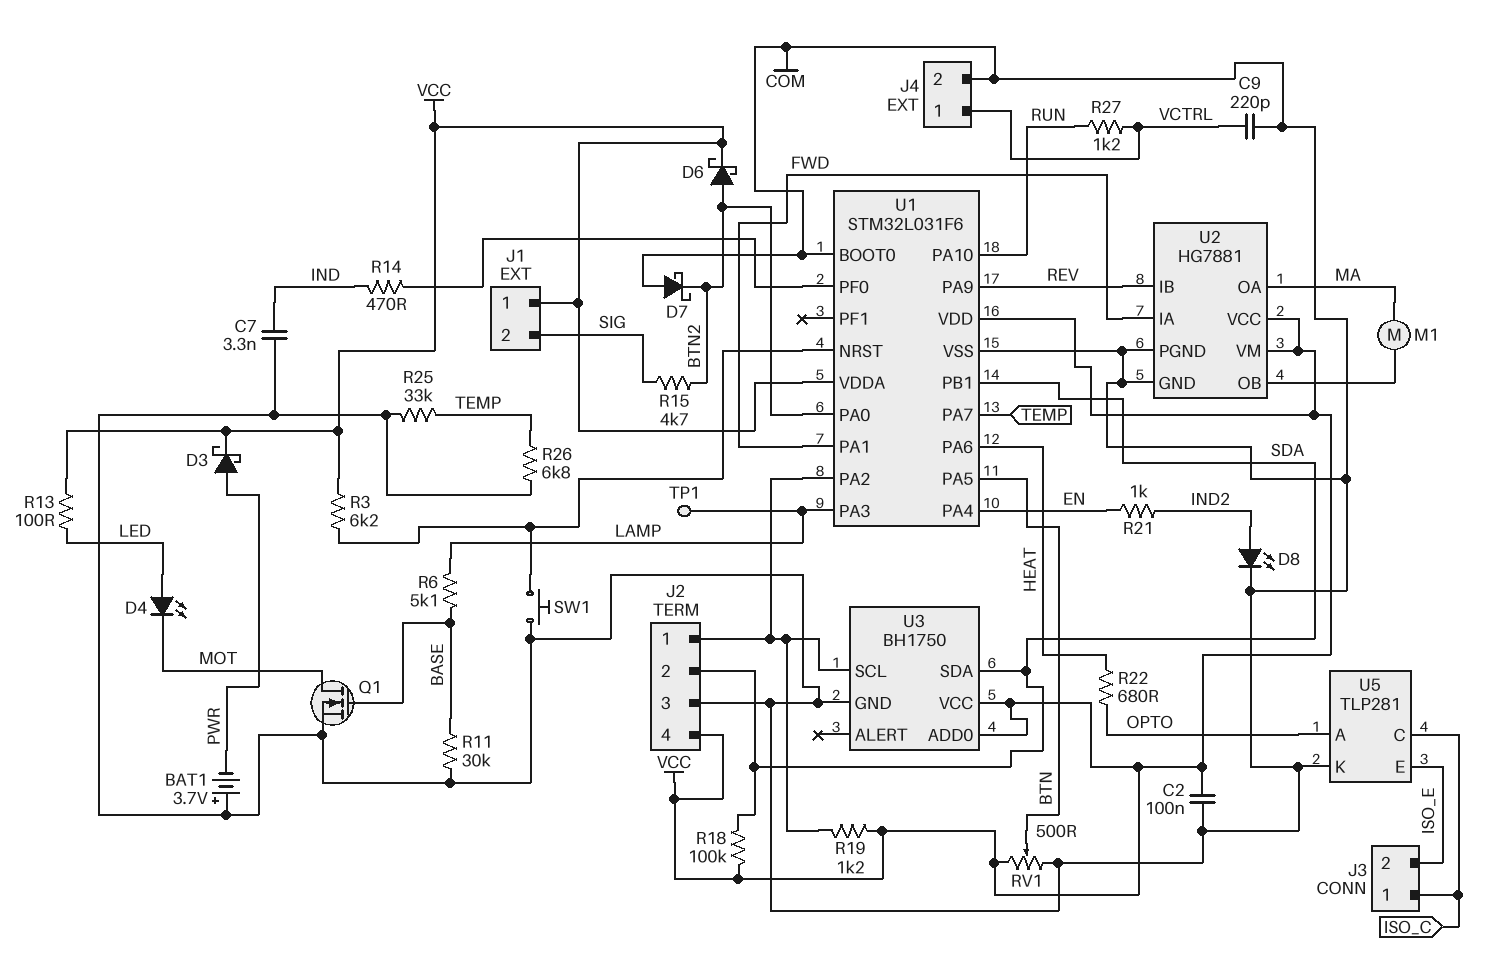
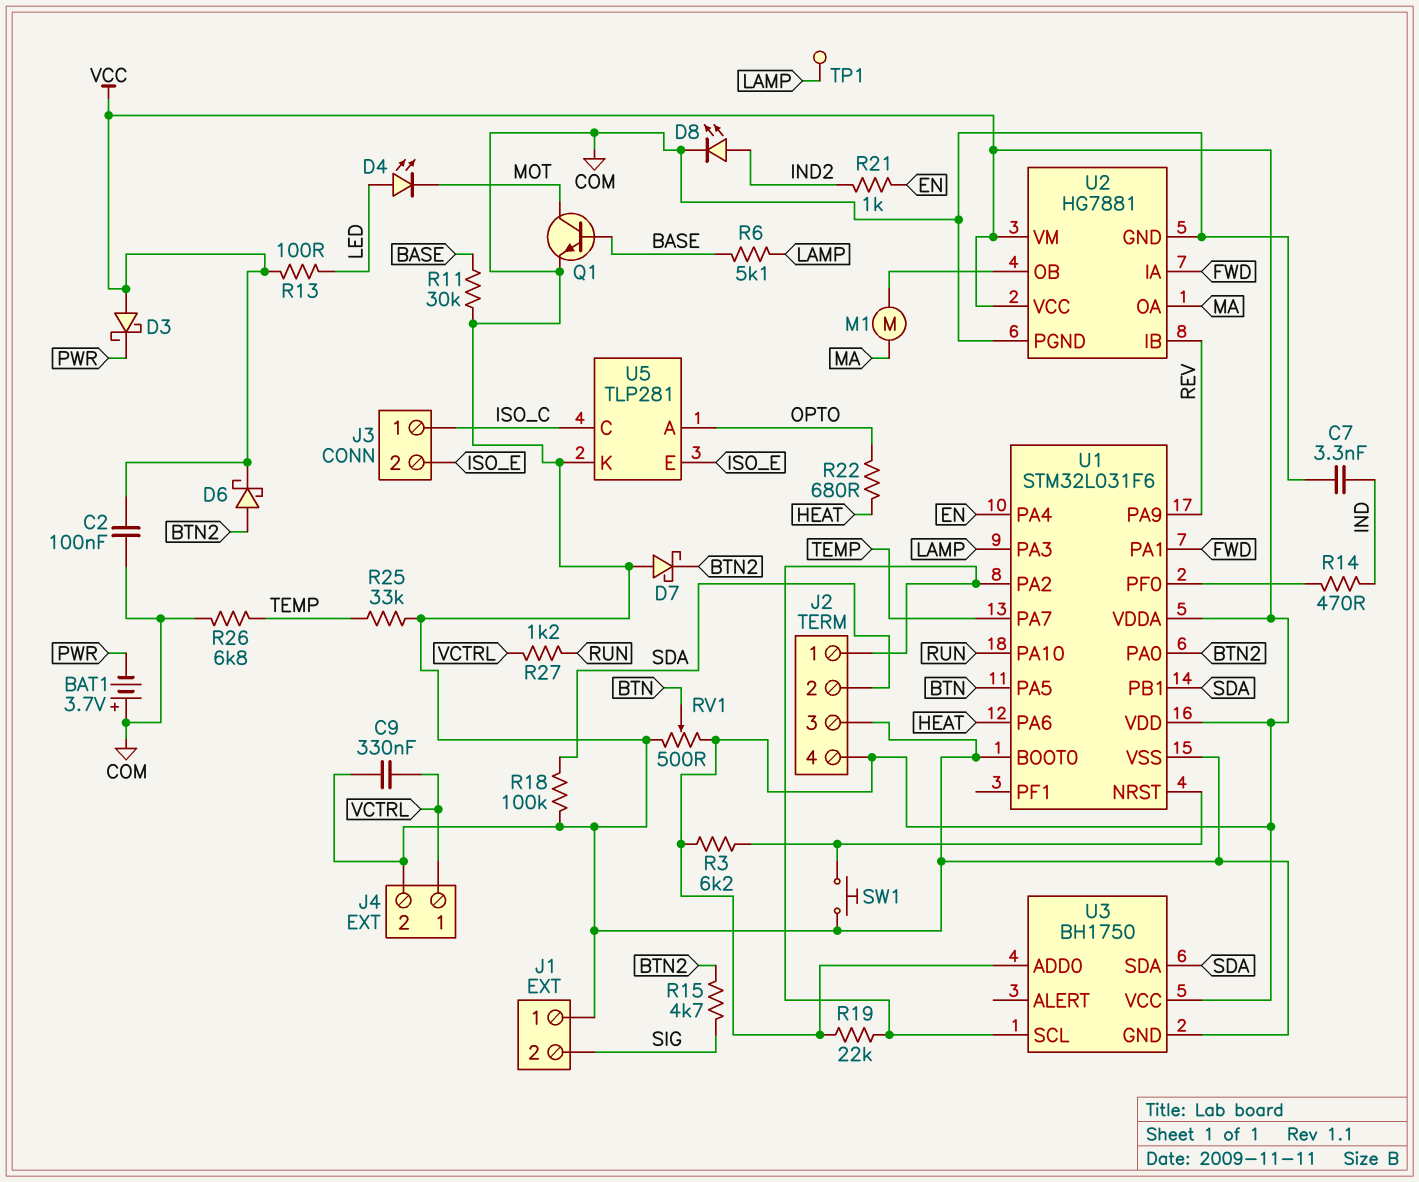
C9: 220pF (COM, VCTRL) -> 330nF (COM, VCTRL)
D3: schottky (A PWR, K VCC) -> schottky (A VCC, K PWR)
J1 pin 1: VCC -> COM
Q1: NMOS (G BASE, D MOT, S COM) -> NPN (B BASE, C MOT, E COM)
R18: 100k (SDA, VCC) -> 100k (COM, SDA)
R19: 1.2k (J2/1, VCC) -> 22k (J2/1, VCC)

